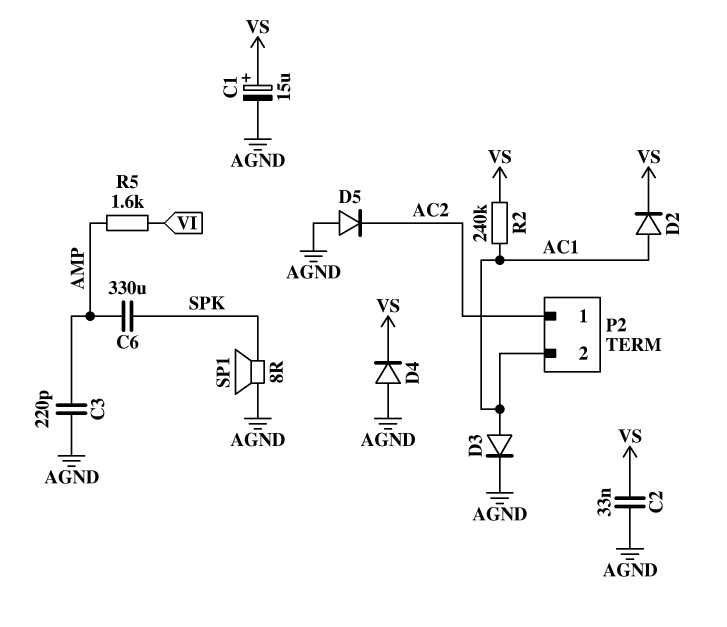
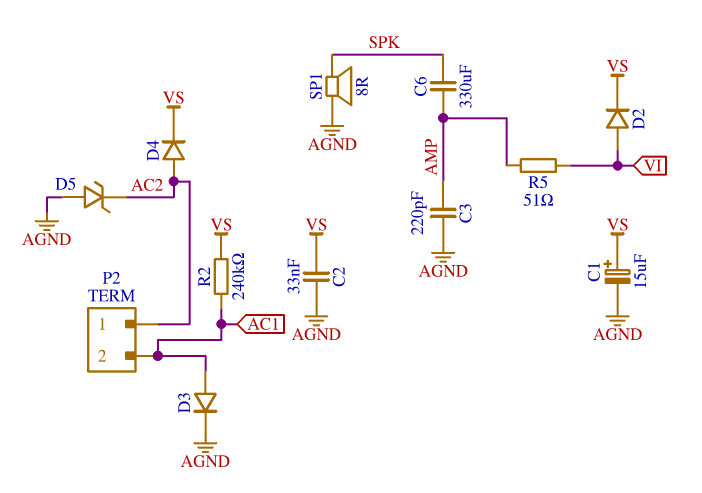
D2: diode (A AC1, K VS) -> diode (A VI, K VS)
D4: diode (A AGND, K VS) -> diode (A AC2, K VS)
D5: diode (A AGND, K AC2) -> zener (A AGND, K AC2)
R5: 1.6k (AMP, VI) -> 51 (AMP, VI)

